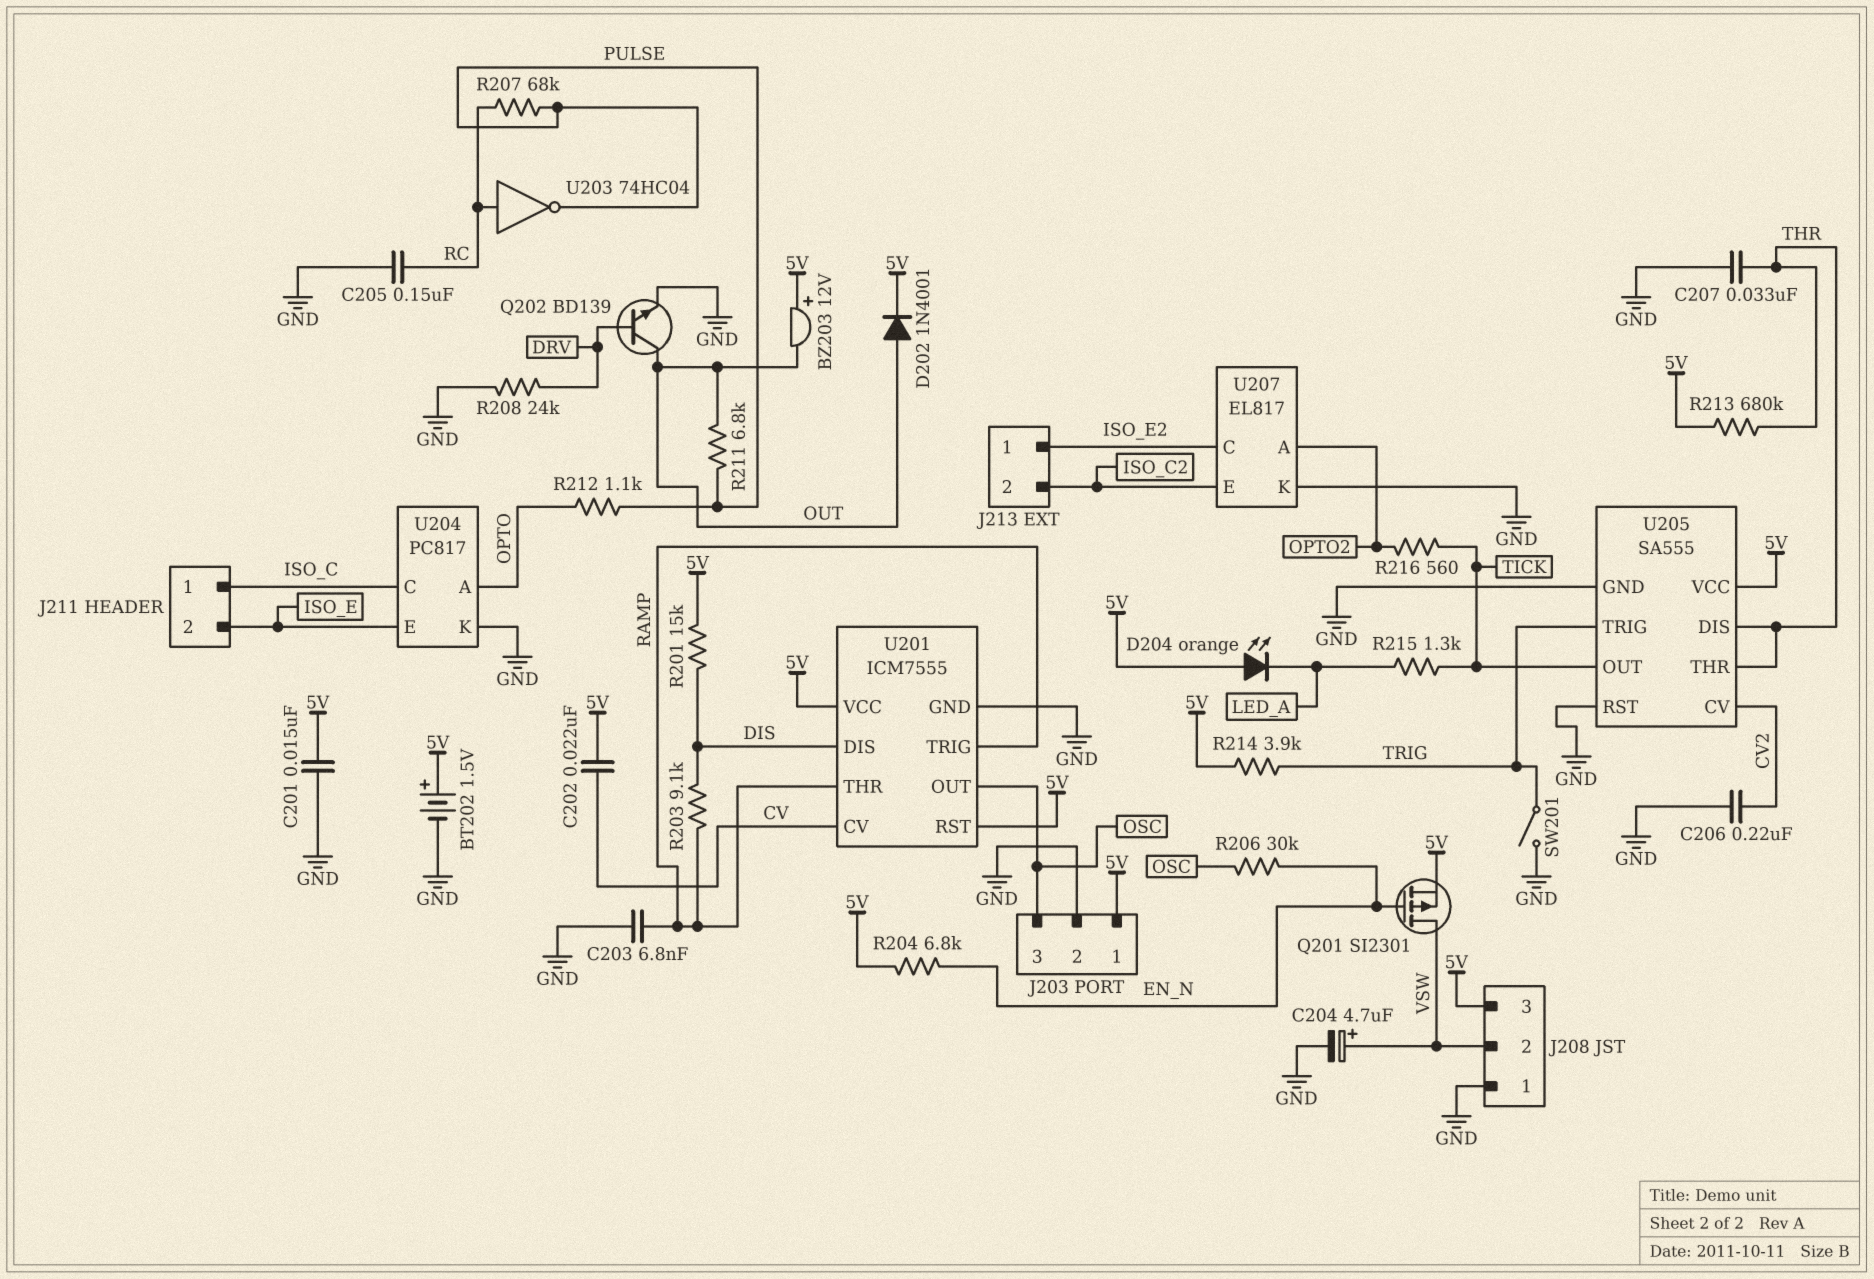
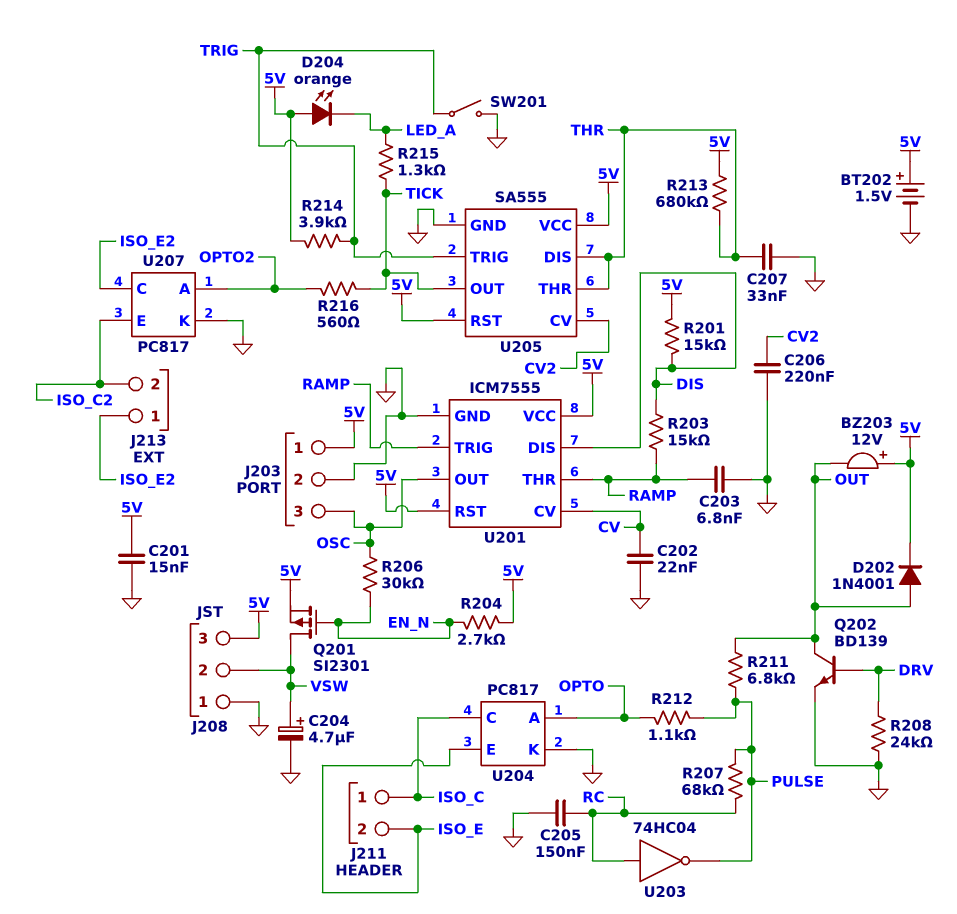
C202: 22nF (5V, CV) -> 22nF (CV, GND)
R203: 9.1k (DIS, RAMP) -> 15k (DIS, RAMP)
R204: 6.8k (5V, EN_N) -> 2.7k (5V, EN_N)
U205 pin RST: GND -> 5V
U207: EL817 -> PC817

